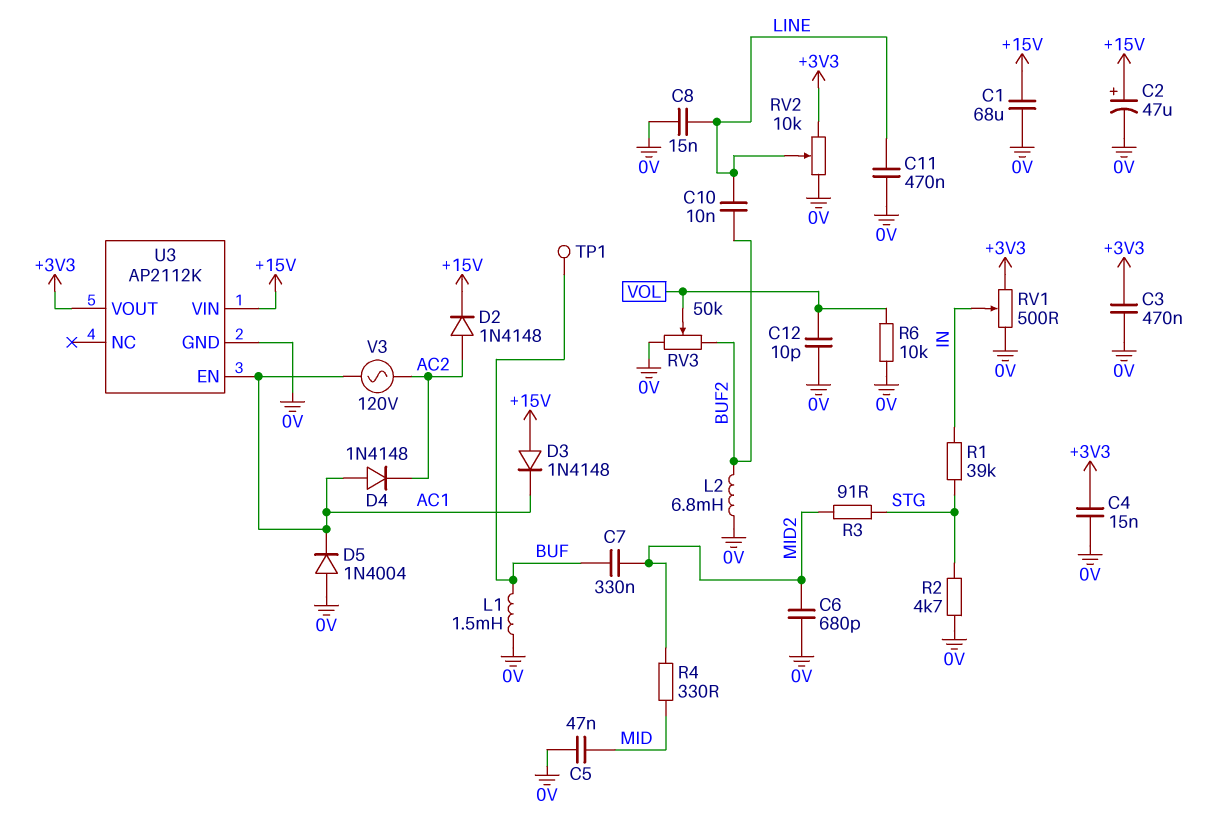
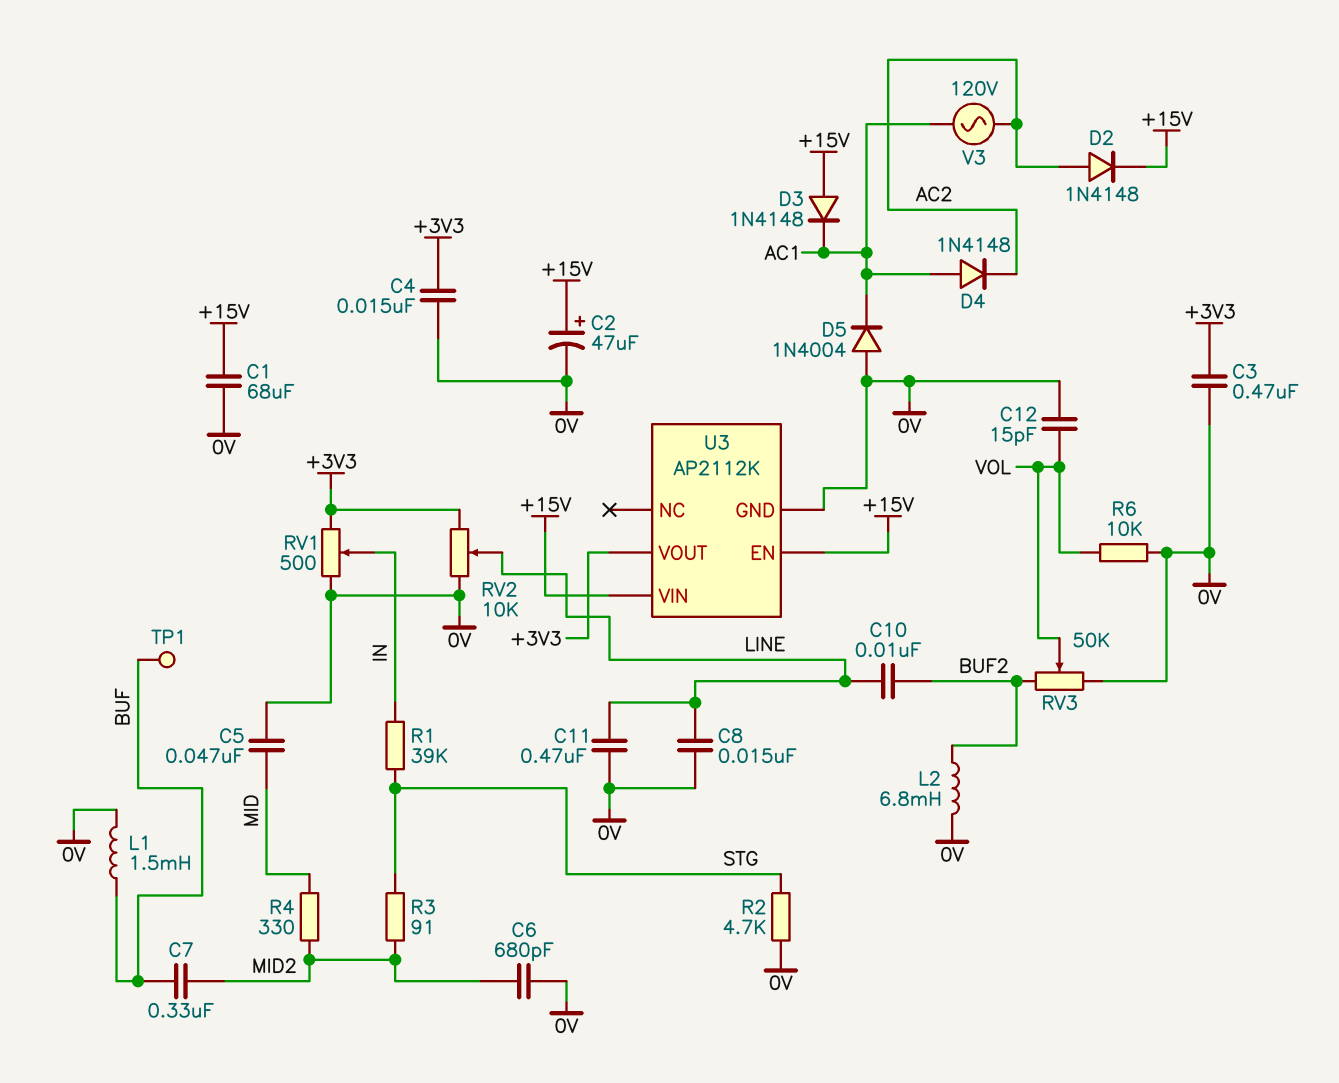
C12: 10pF (0V, VOL) -> 15pF (0V, VOL)
U3 pin EN: AC1 -> +15V

